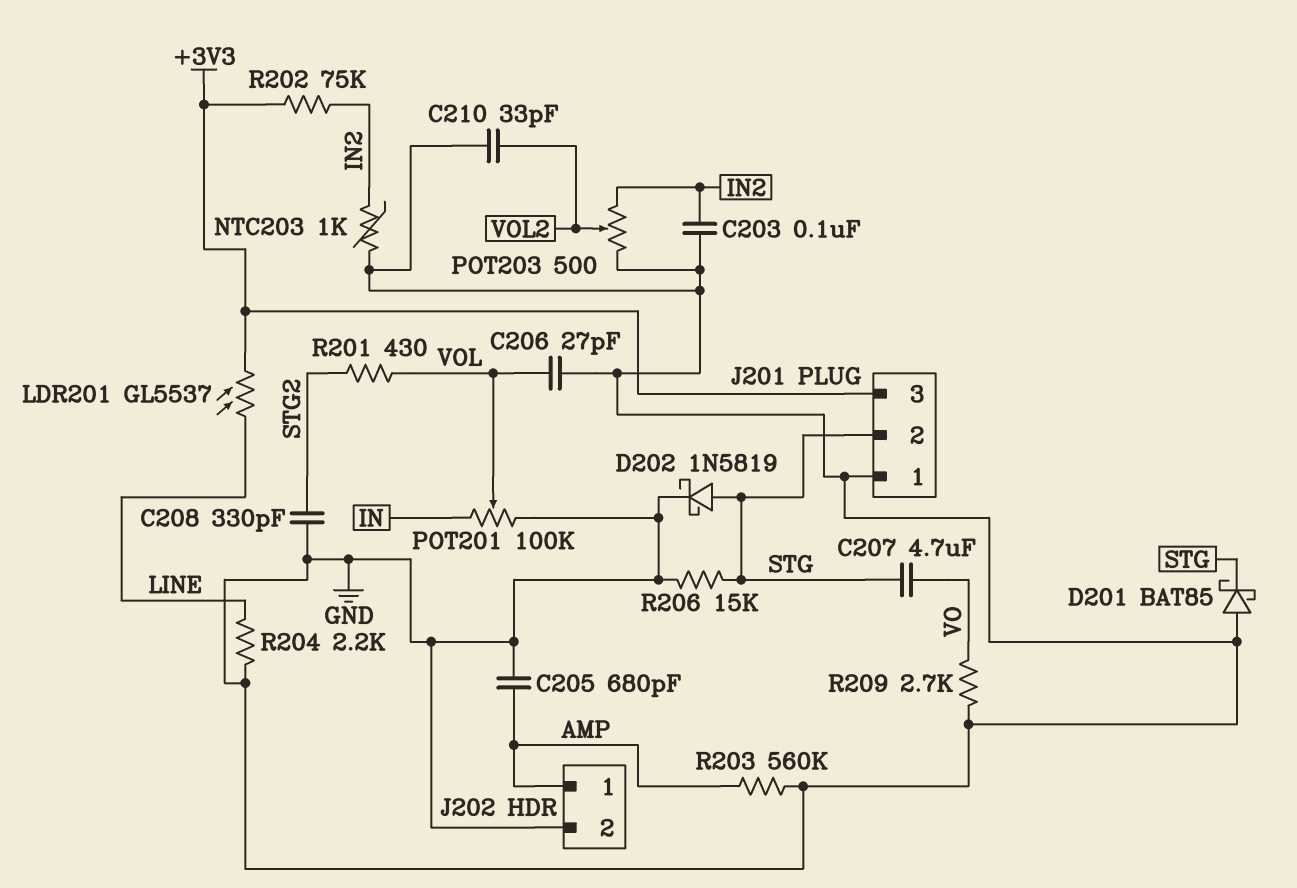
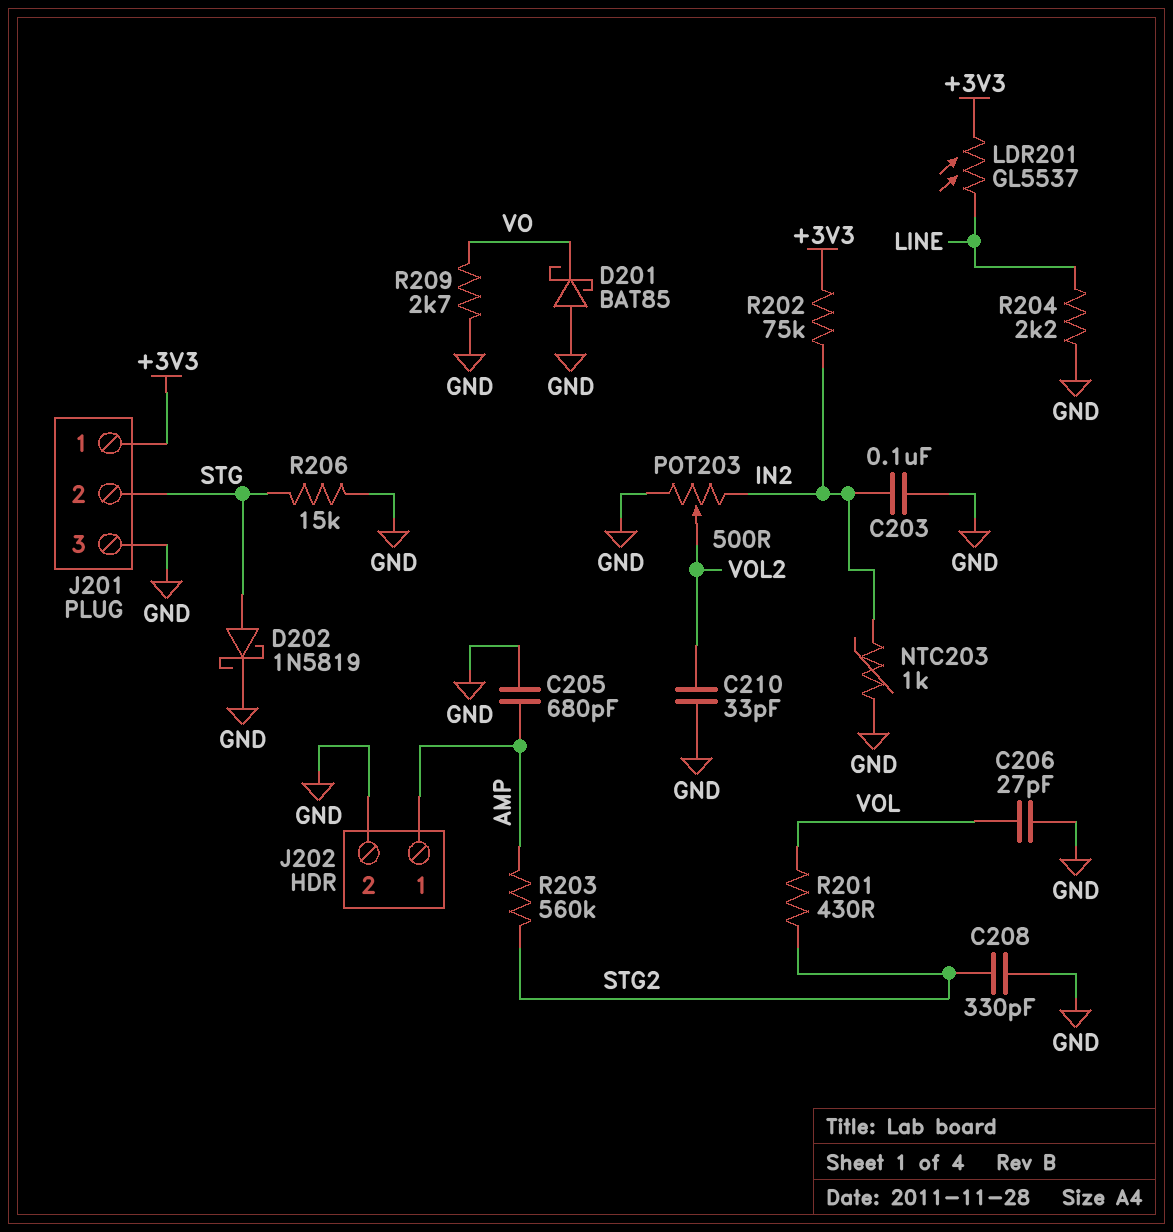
C207: 4.7uF (STG, VO) -> none
D201: schottky BAT85 (A GND, K STG) -> schottky BAT85 (A GND, K VO)
J201 pin 1: GND -> +3V3
J201 pin 3: +3V3 -> GND
POT201: 100k (GND, IN, wiper VOL) -> none
R203: 560k (AMP, GND) -> 560k (AMP, STG2)

